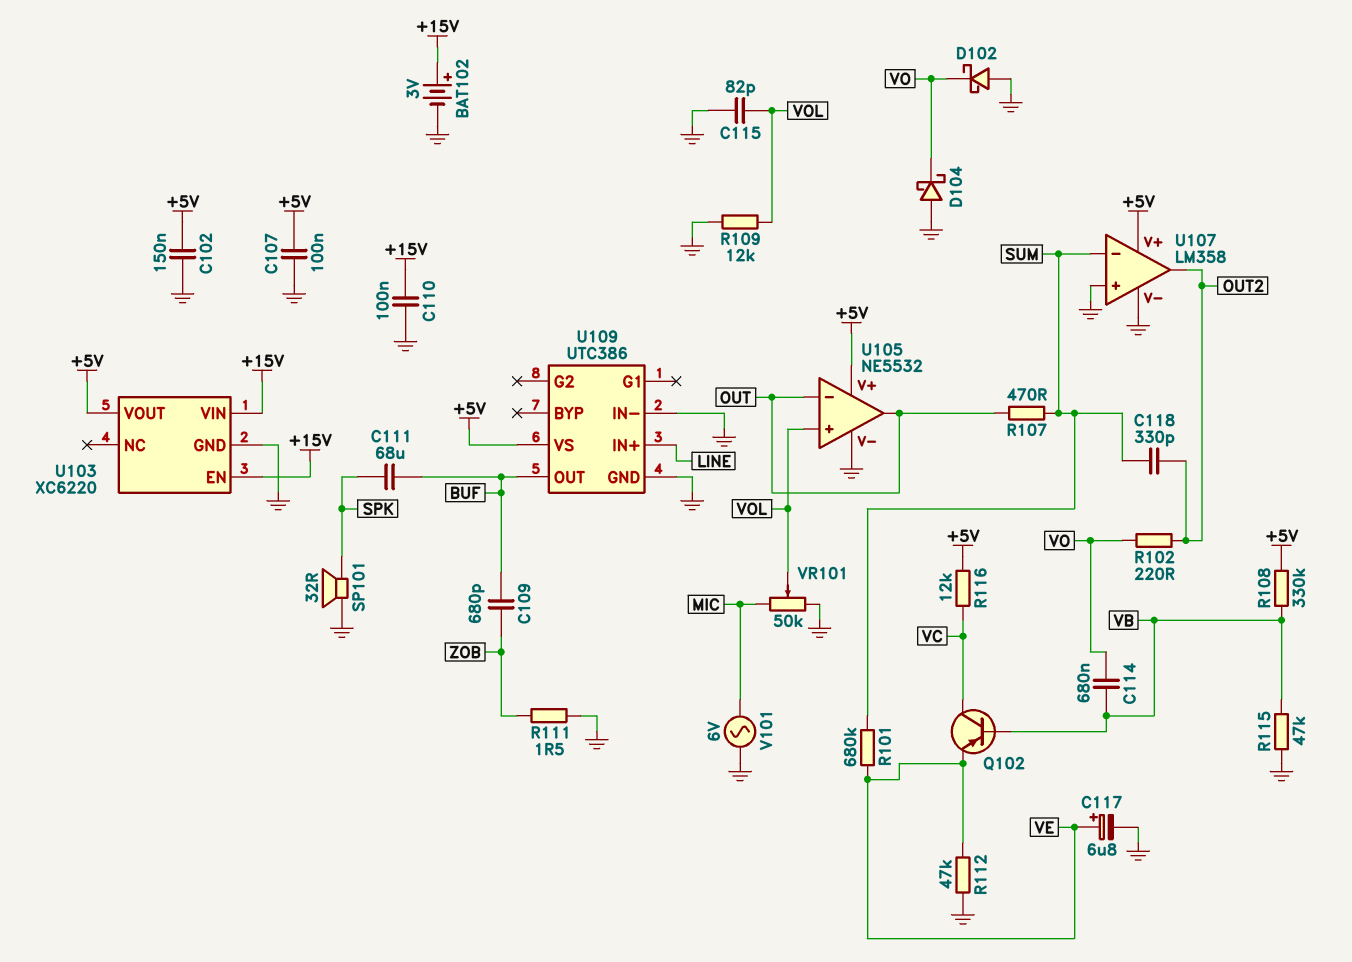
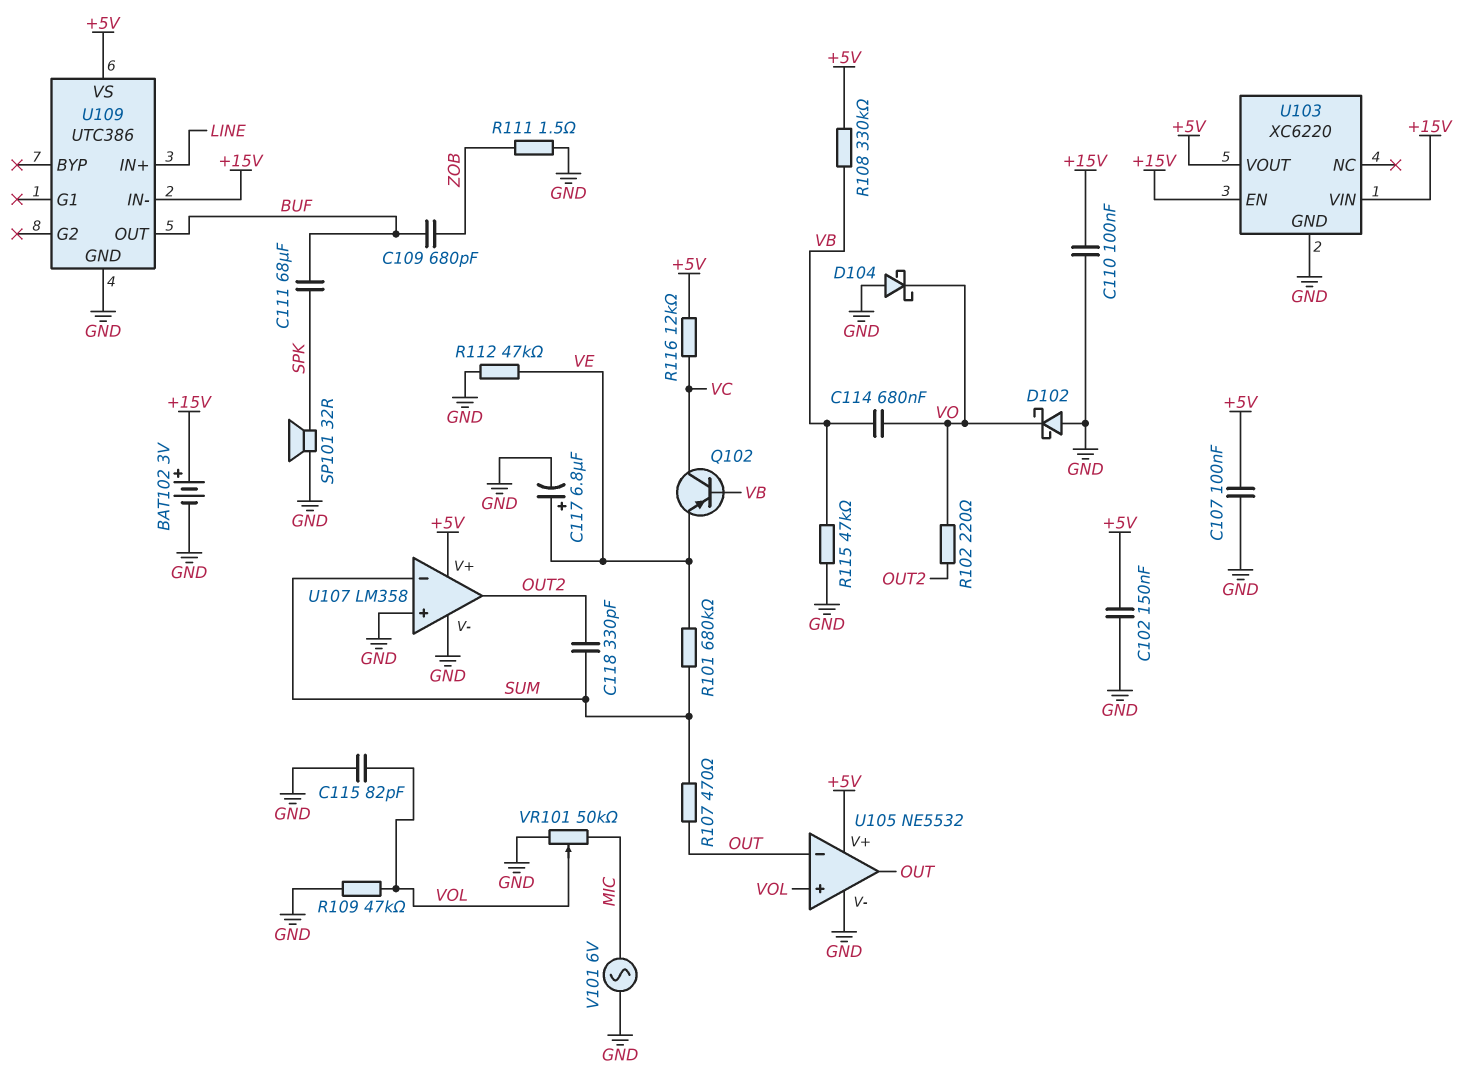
R109: 12k (GND, VOL) -> 47k (GND, VOL)
U109 pin IN-: GND -> +15V

